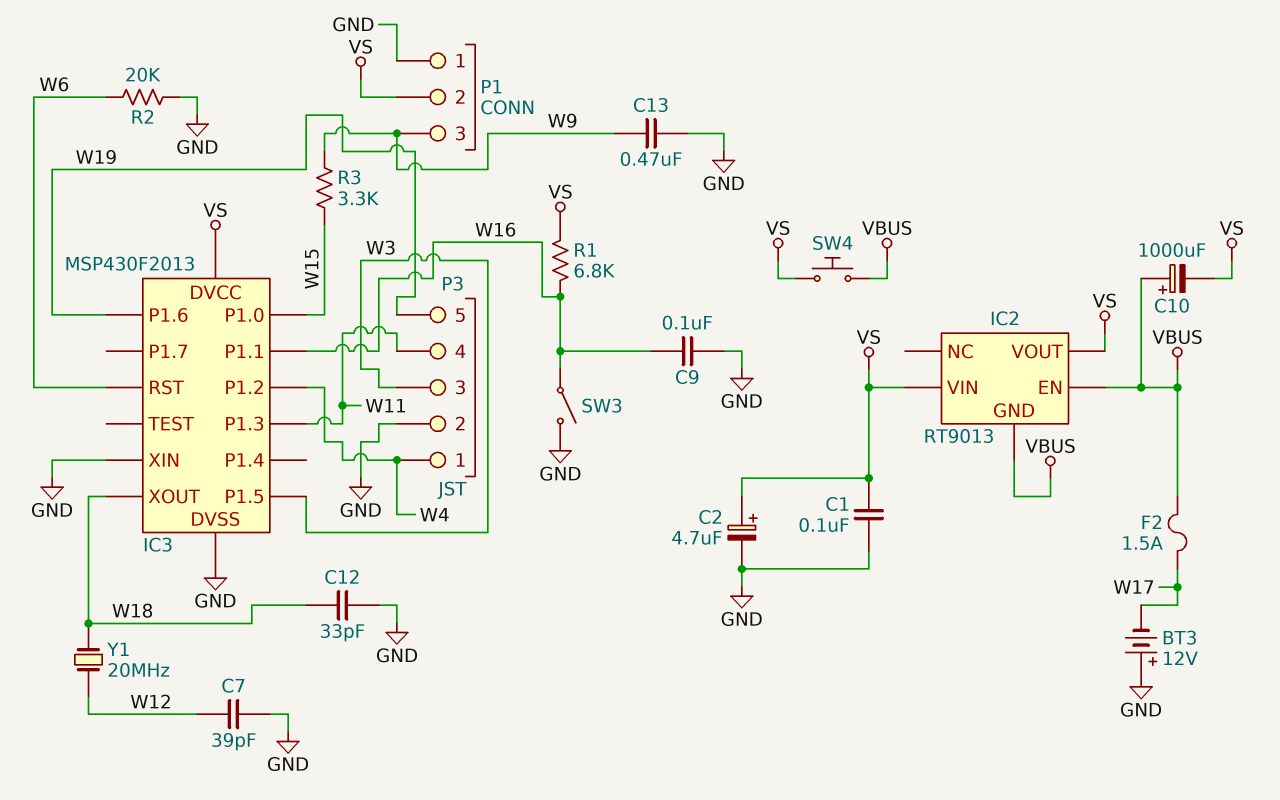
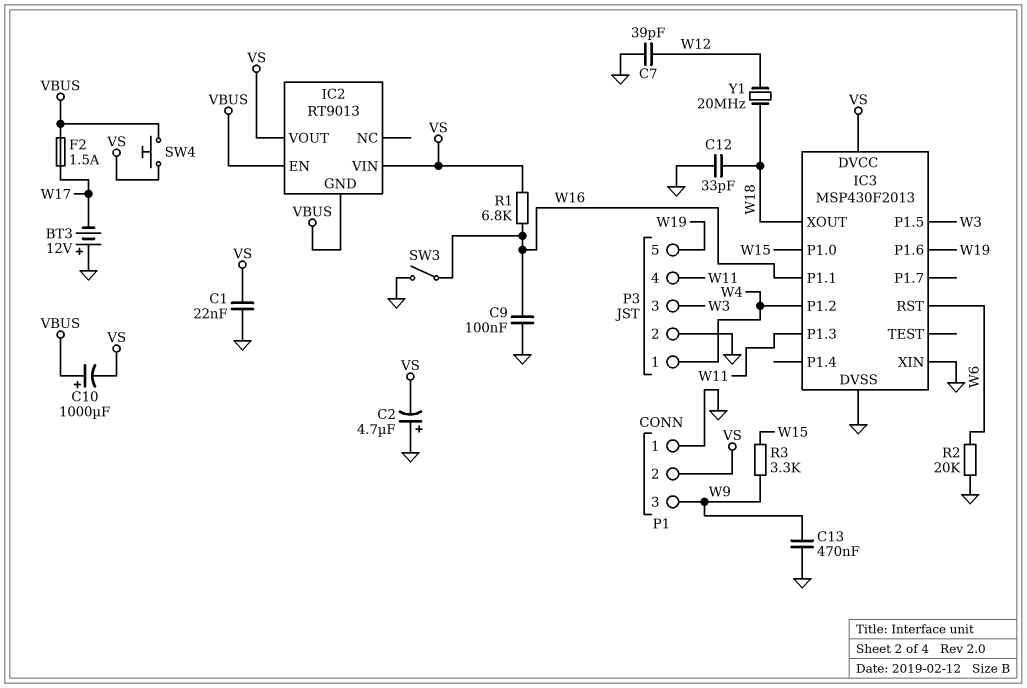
C1: 100nF (GND, VS) -> 22nF (GND, VS)
C2: 4.7uF (plus VS, minus GND) -> 4.7uF (plus GND, minus VS)

